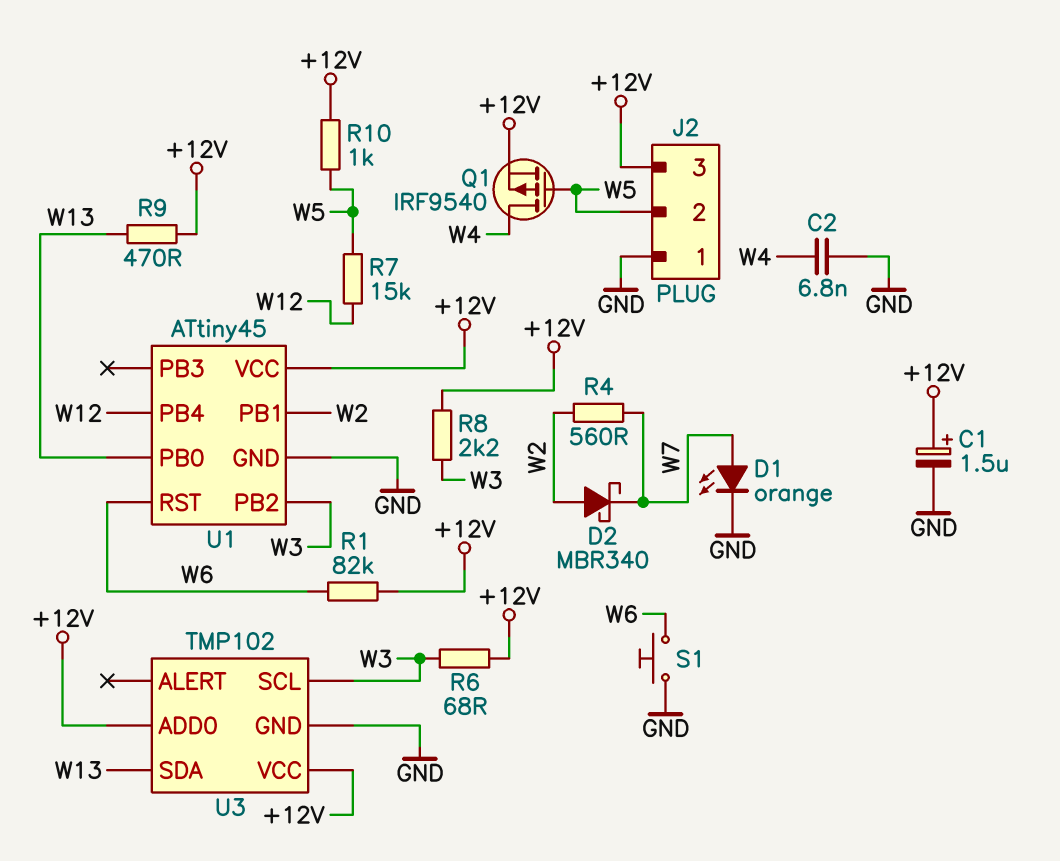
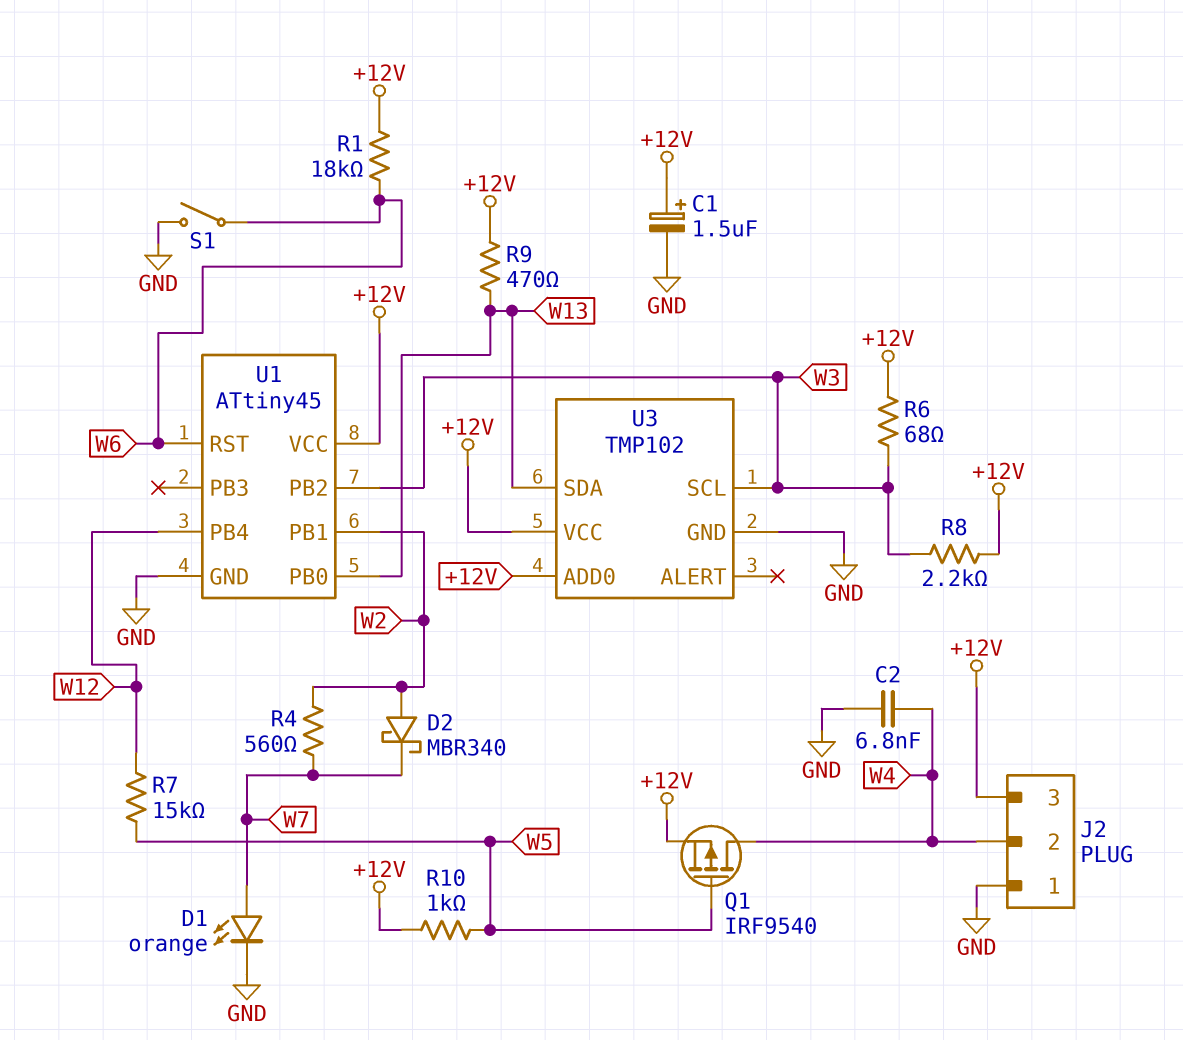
J2 pin 2: W5 -> W4
R1: 82k (+12V, W6) -> 18k (+12V, W6)
S1: button (GND, W6) -> switch (GND, W6)

